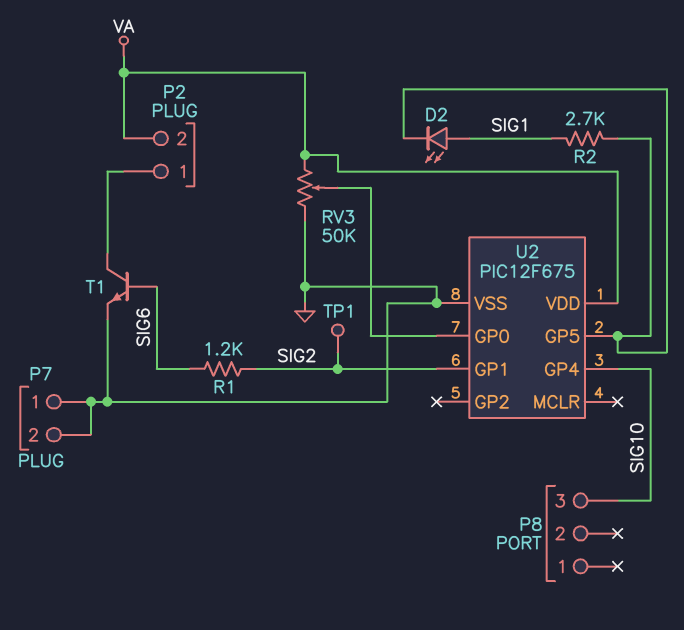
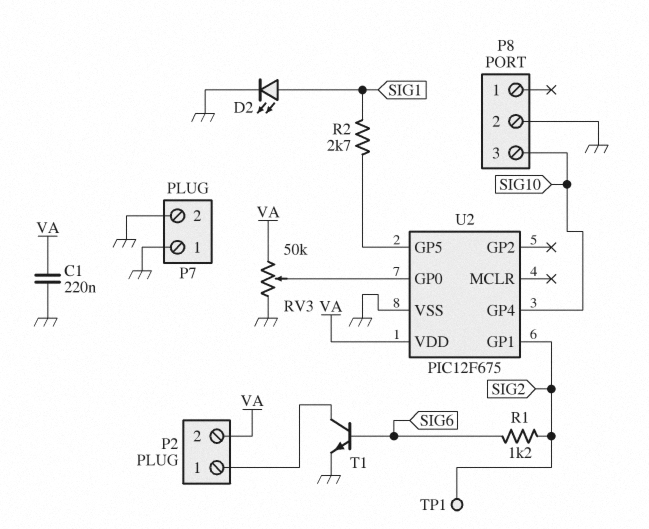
C1: none -> 220nF (GND, VA)
D2: LED (A SIG1, K U2/GP5) -> LED (A SIG1, K GND)
P8 pin 2: none -> GND

